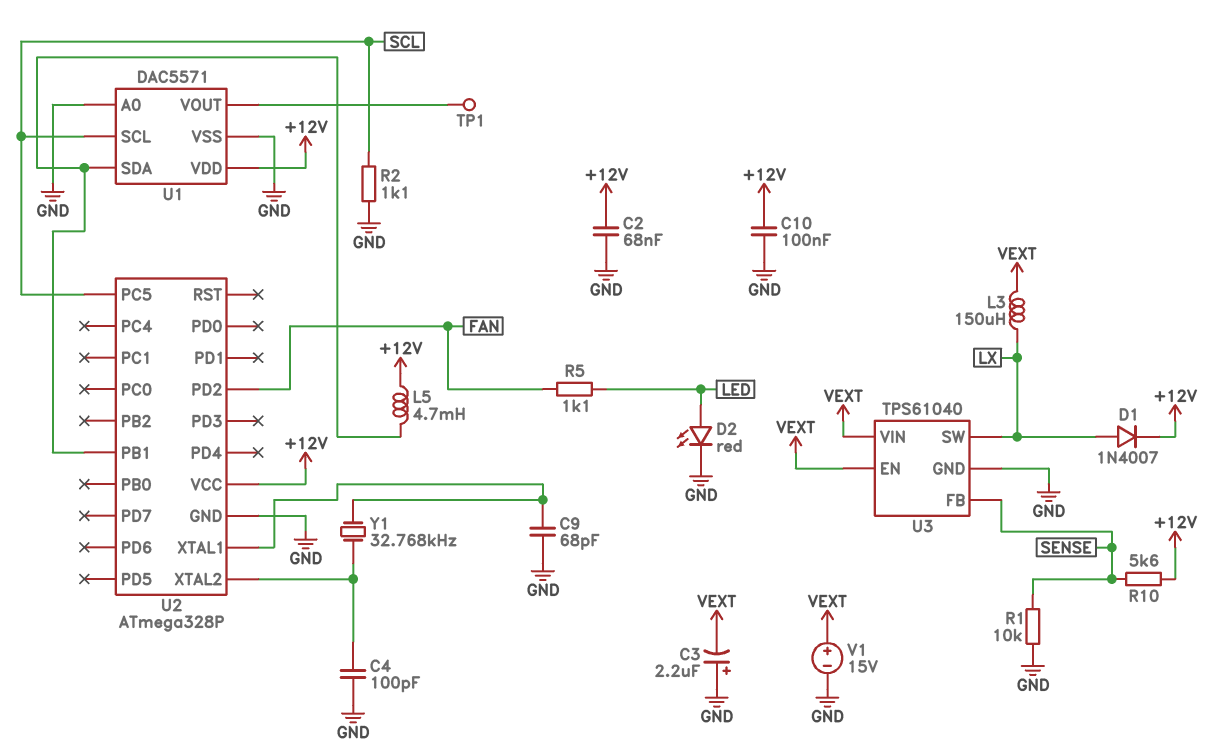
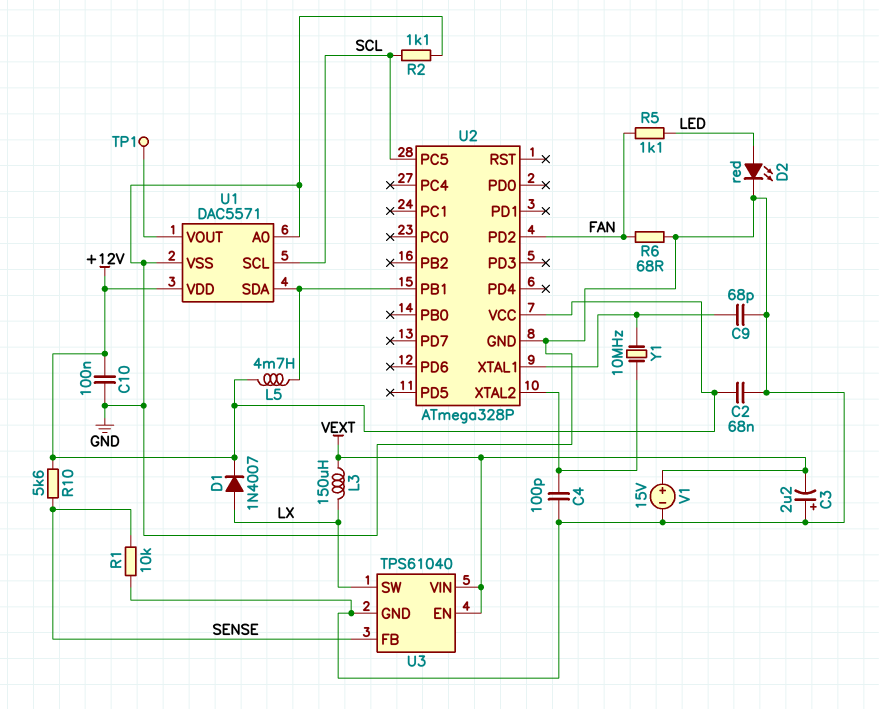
R6: none -> 68 (FAN, GND)
Y1: 32.768kHz (U2/XTAL1, U2/XTAL2) -> 10MHz (U2/XTAL1, U2/XTAL2)

